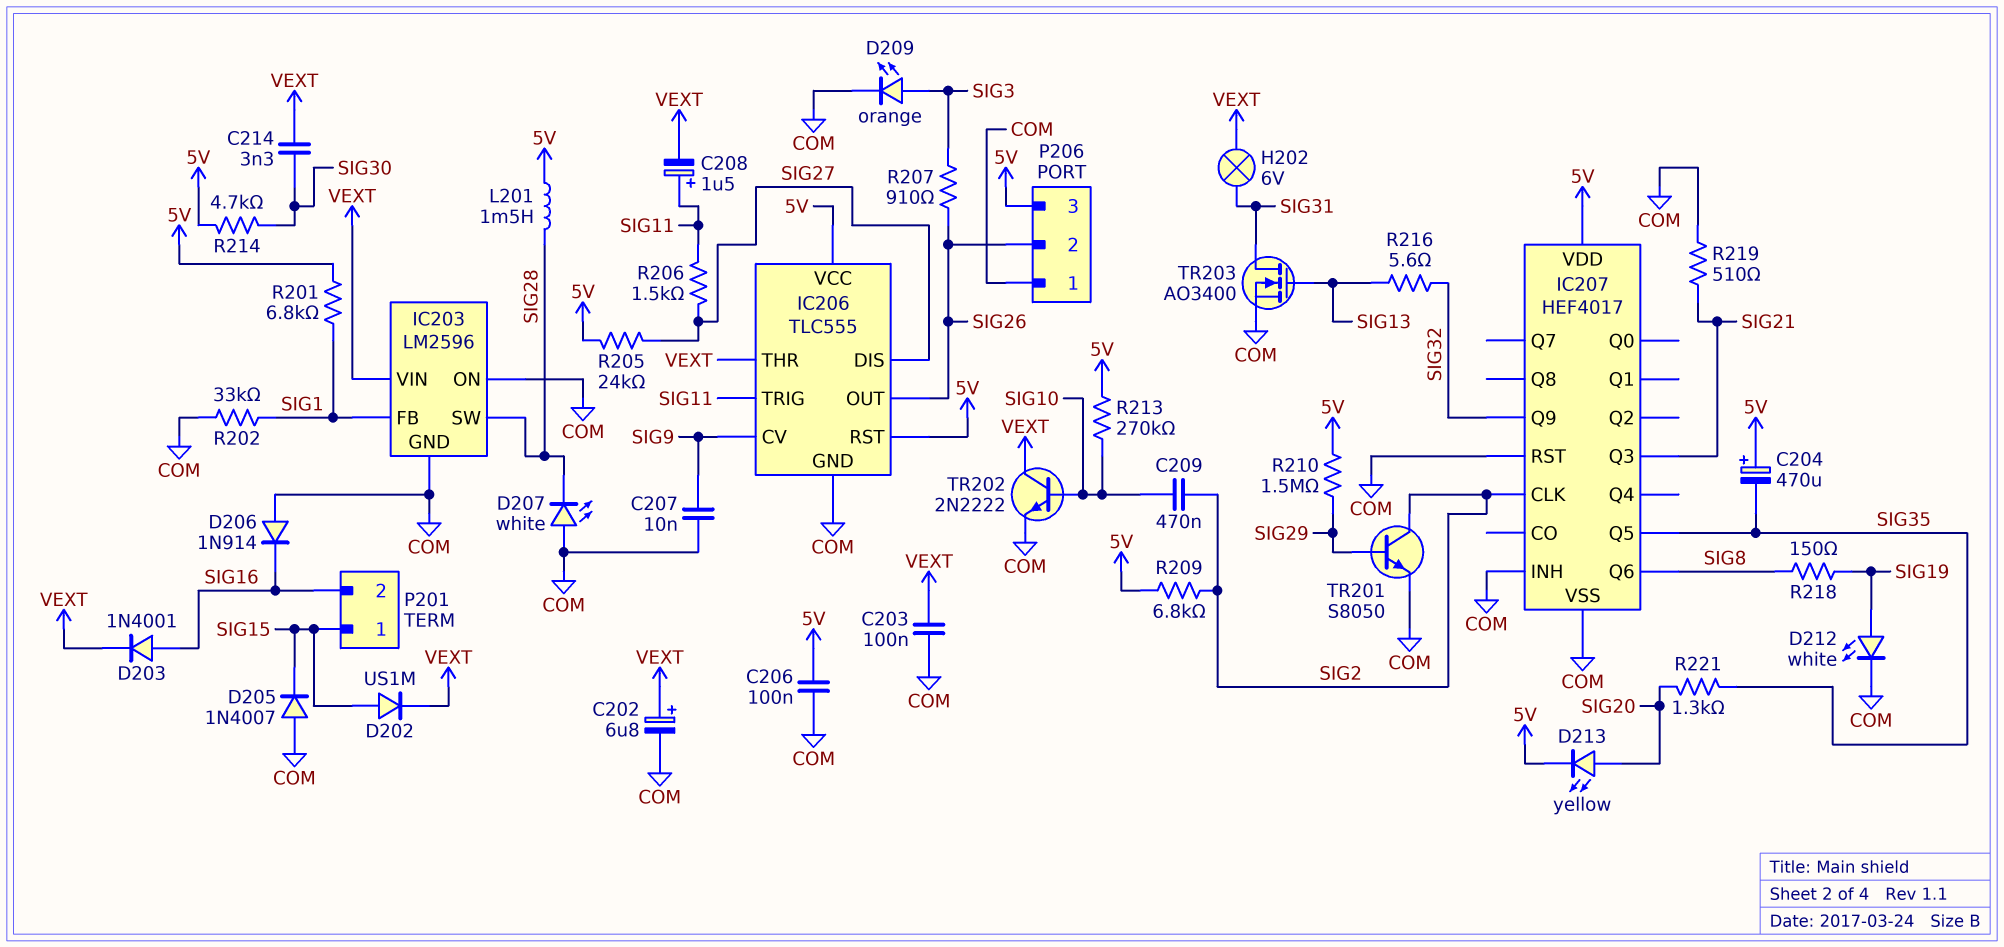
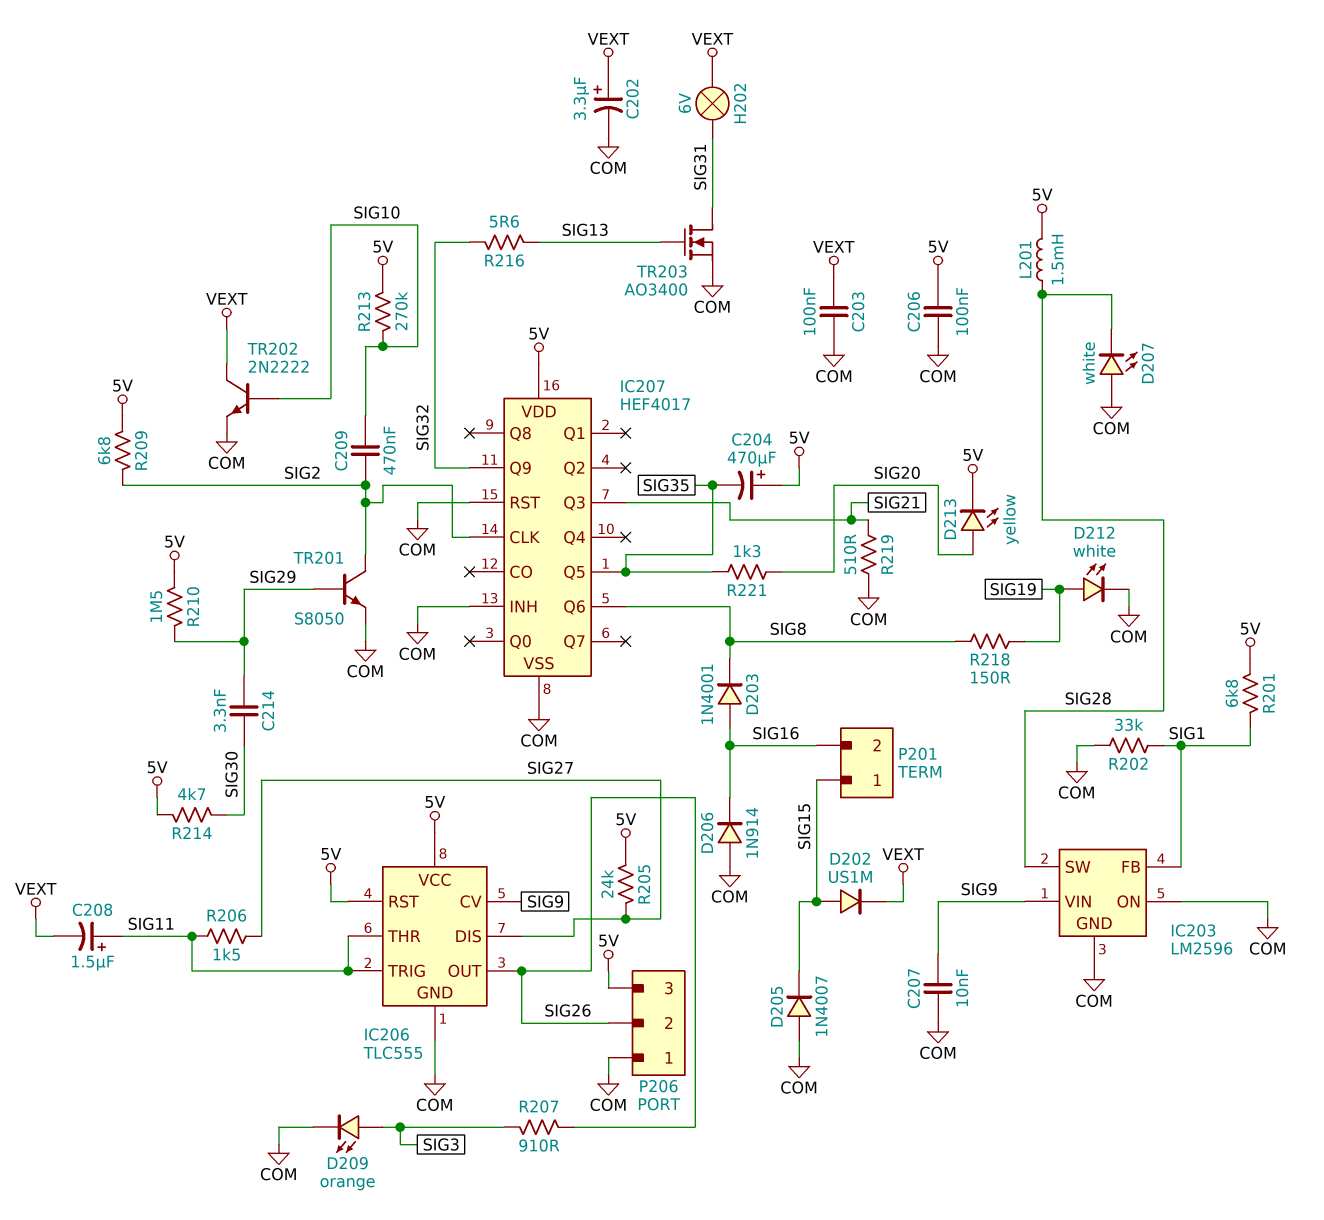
C202: 6.8uF (plus VEXT, minus COM) -> 3.3uF (plus VEXT, minus COM)
C214: 3.3nF (SIG30, VEXT) -> 3.3nF (SIG29, SIG30)
D203: diode 1N4001 (A SIG16, K VEXT) -> diode 1N4001 (A SIG16, K SIG8)
IC203 pin VIN: VEXT -> SIG9
IC206 pin THR: VEXT -> SIG11

